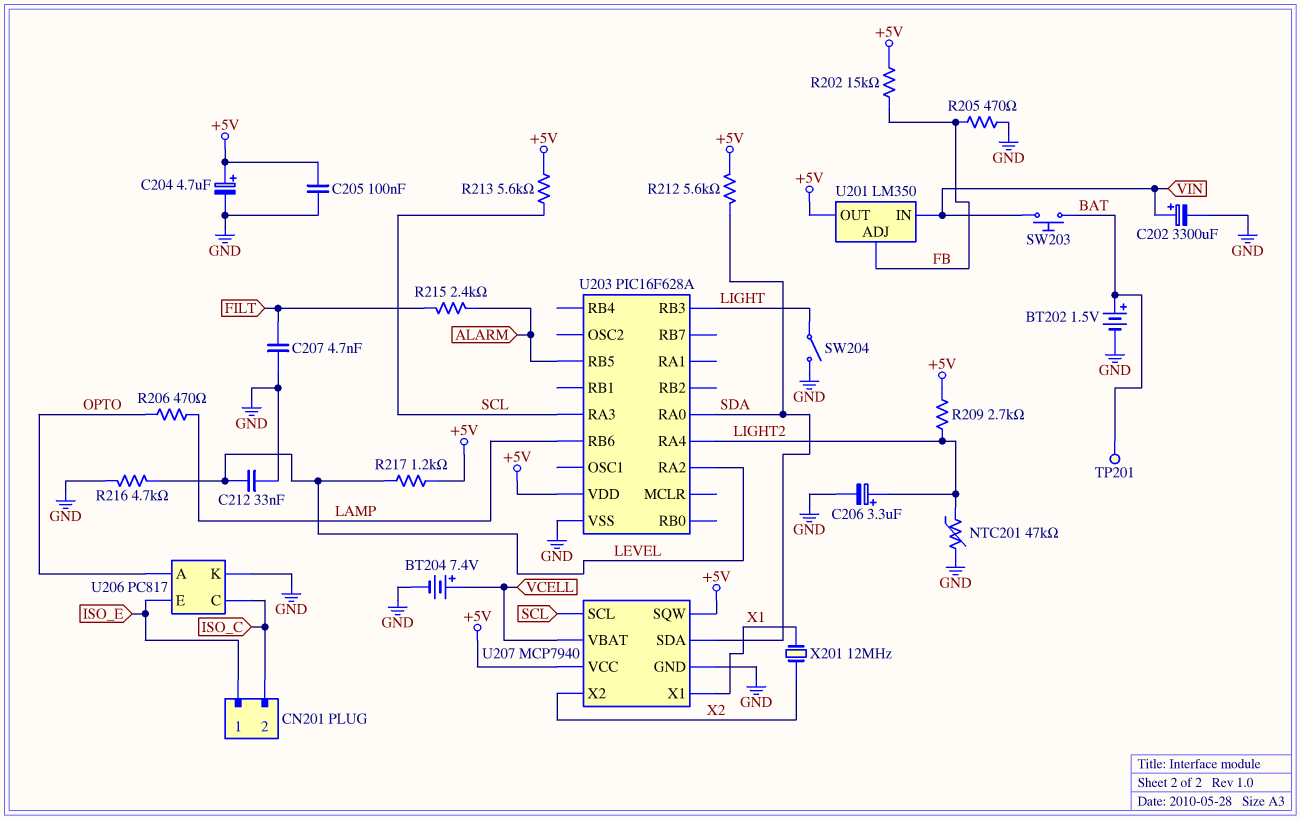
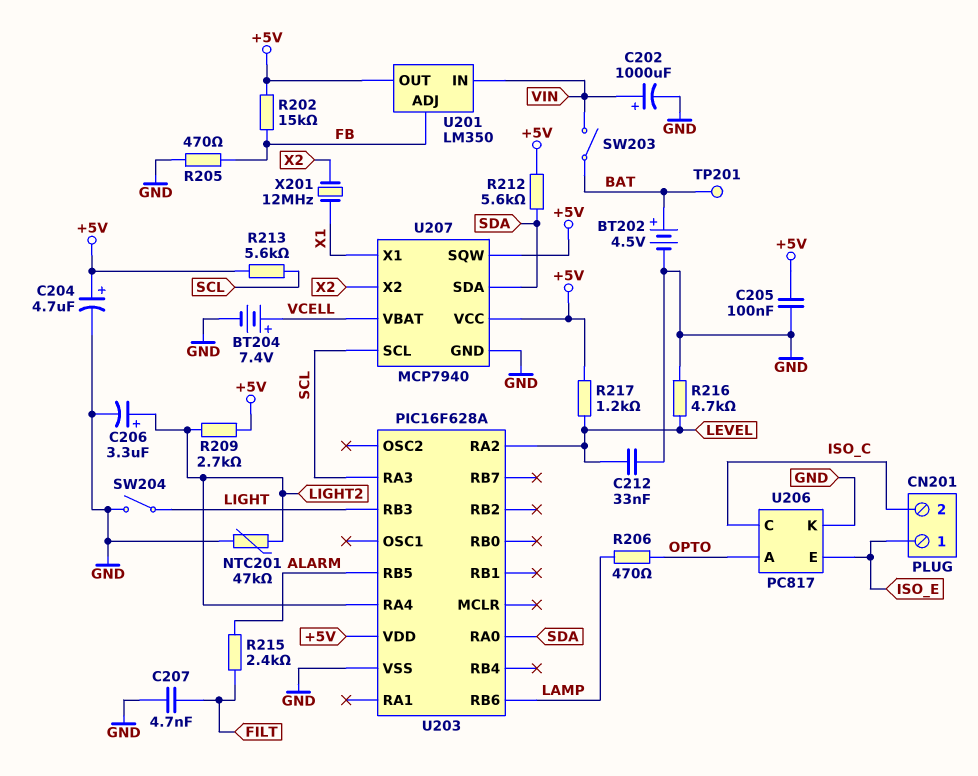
BT202: 1.5V (plus BAT, minus GND) -> 4.5V (plus BAT, minus GND)
C202: 3300uF (plus VIN, minus GND) -> 1000uF (plus VIN, minus GND)
SW203: button (BAT, VIN) -> switch (BAT, VIN)

